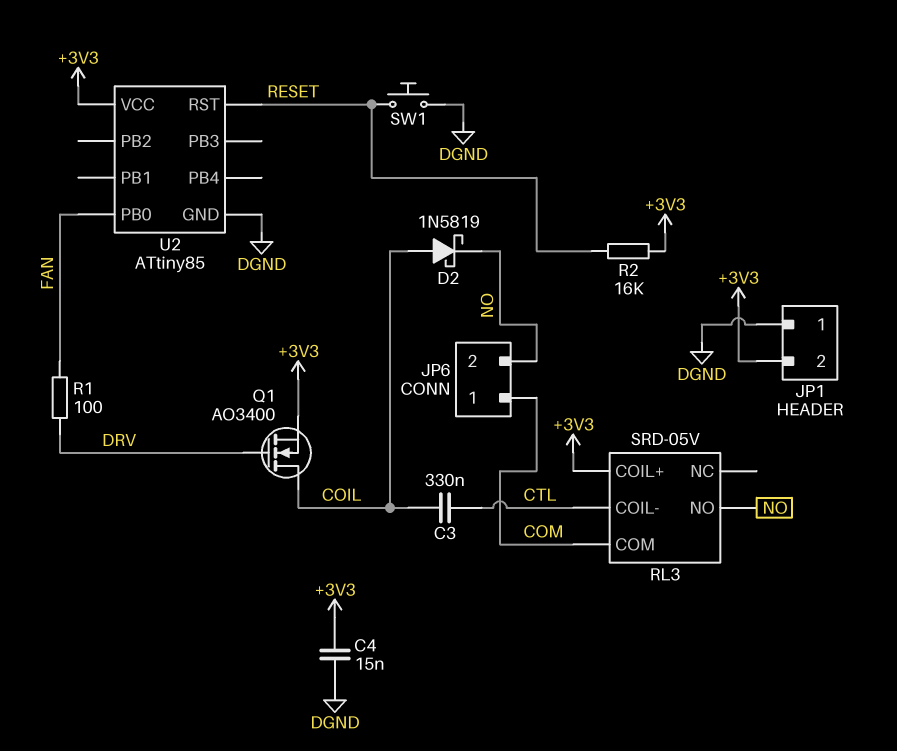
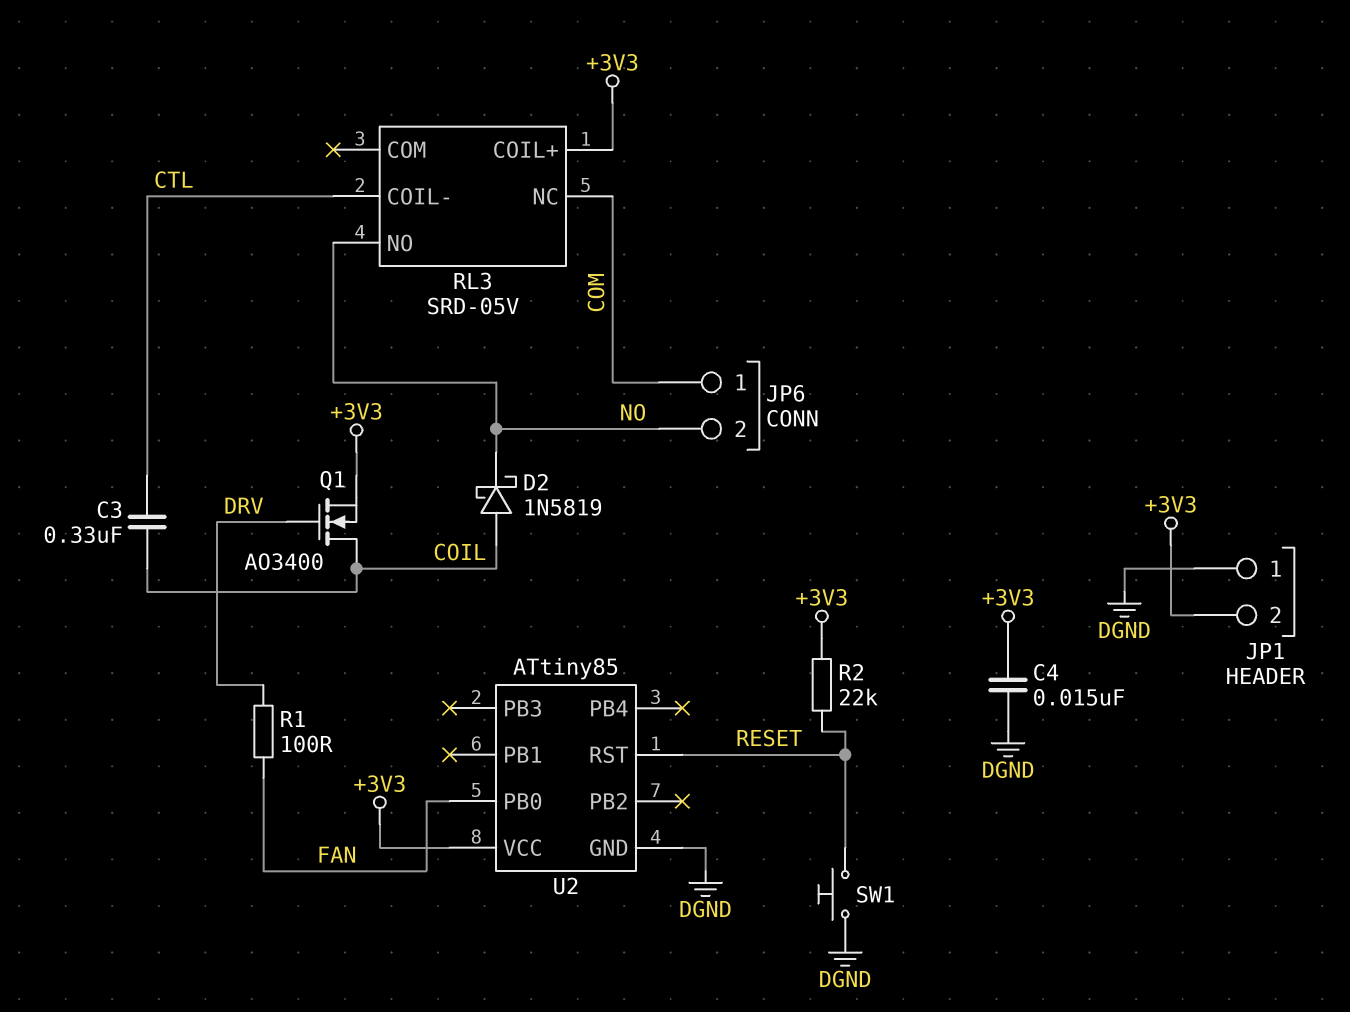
R2: 16k (+3V3, RESET) -> 22k (+3V3, RESET)
RL3 pin COM: COM -> none
RL3 pin NC: none -> COM

